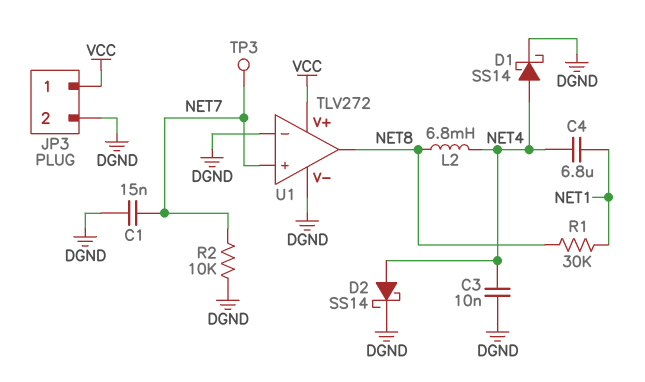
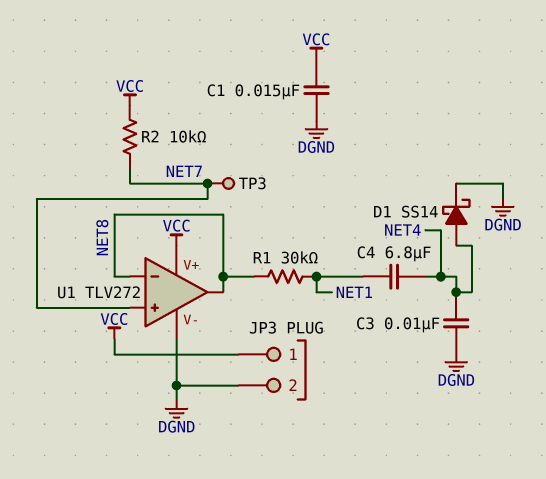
C1: 15nF (DGND, NET7) -> 15nF (DGND, VCC)
D2: schottky SS14 (A NET4, K DGND) -> none
L2: 6.8mH (NET4, NET8) -> none
R2: 10k (DGND, NET7) -> 10k (NET7, VCC)
U1 pin in-: DGND -> NET8

